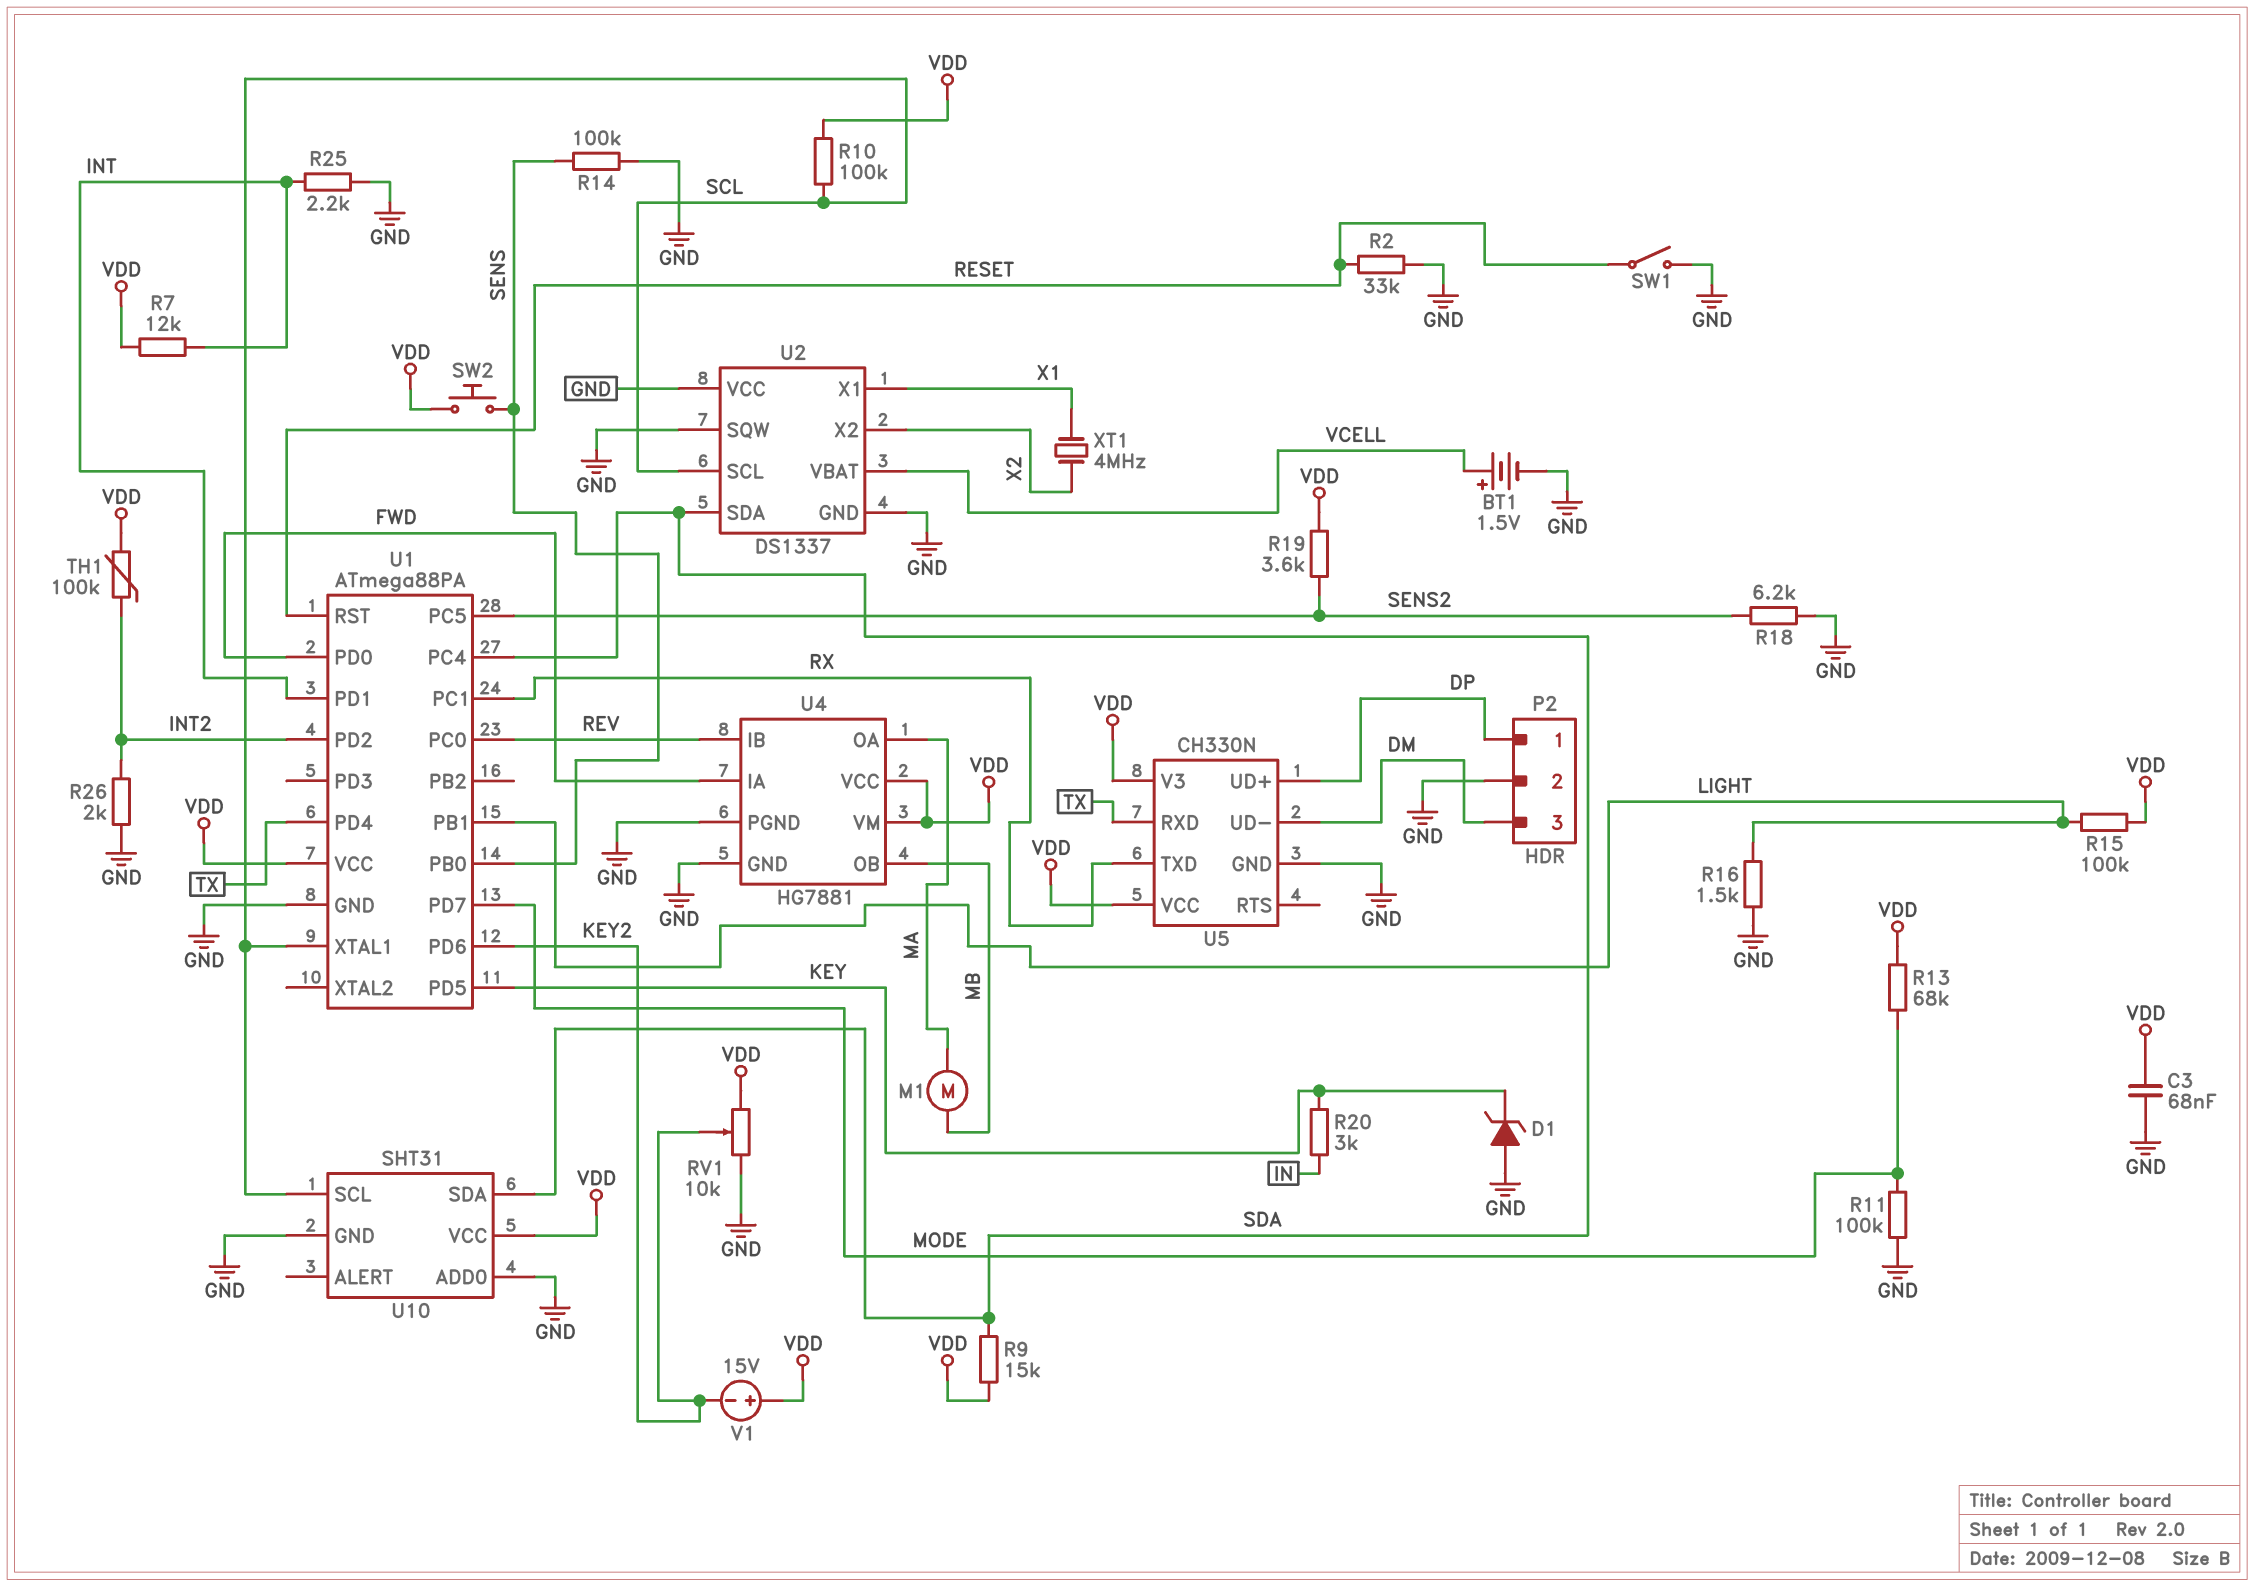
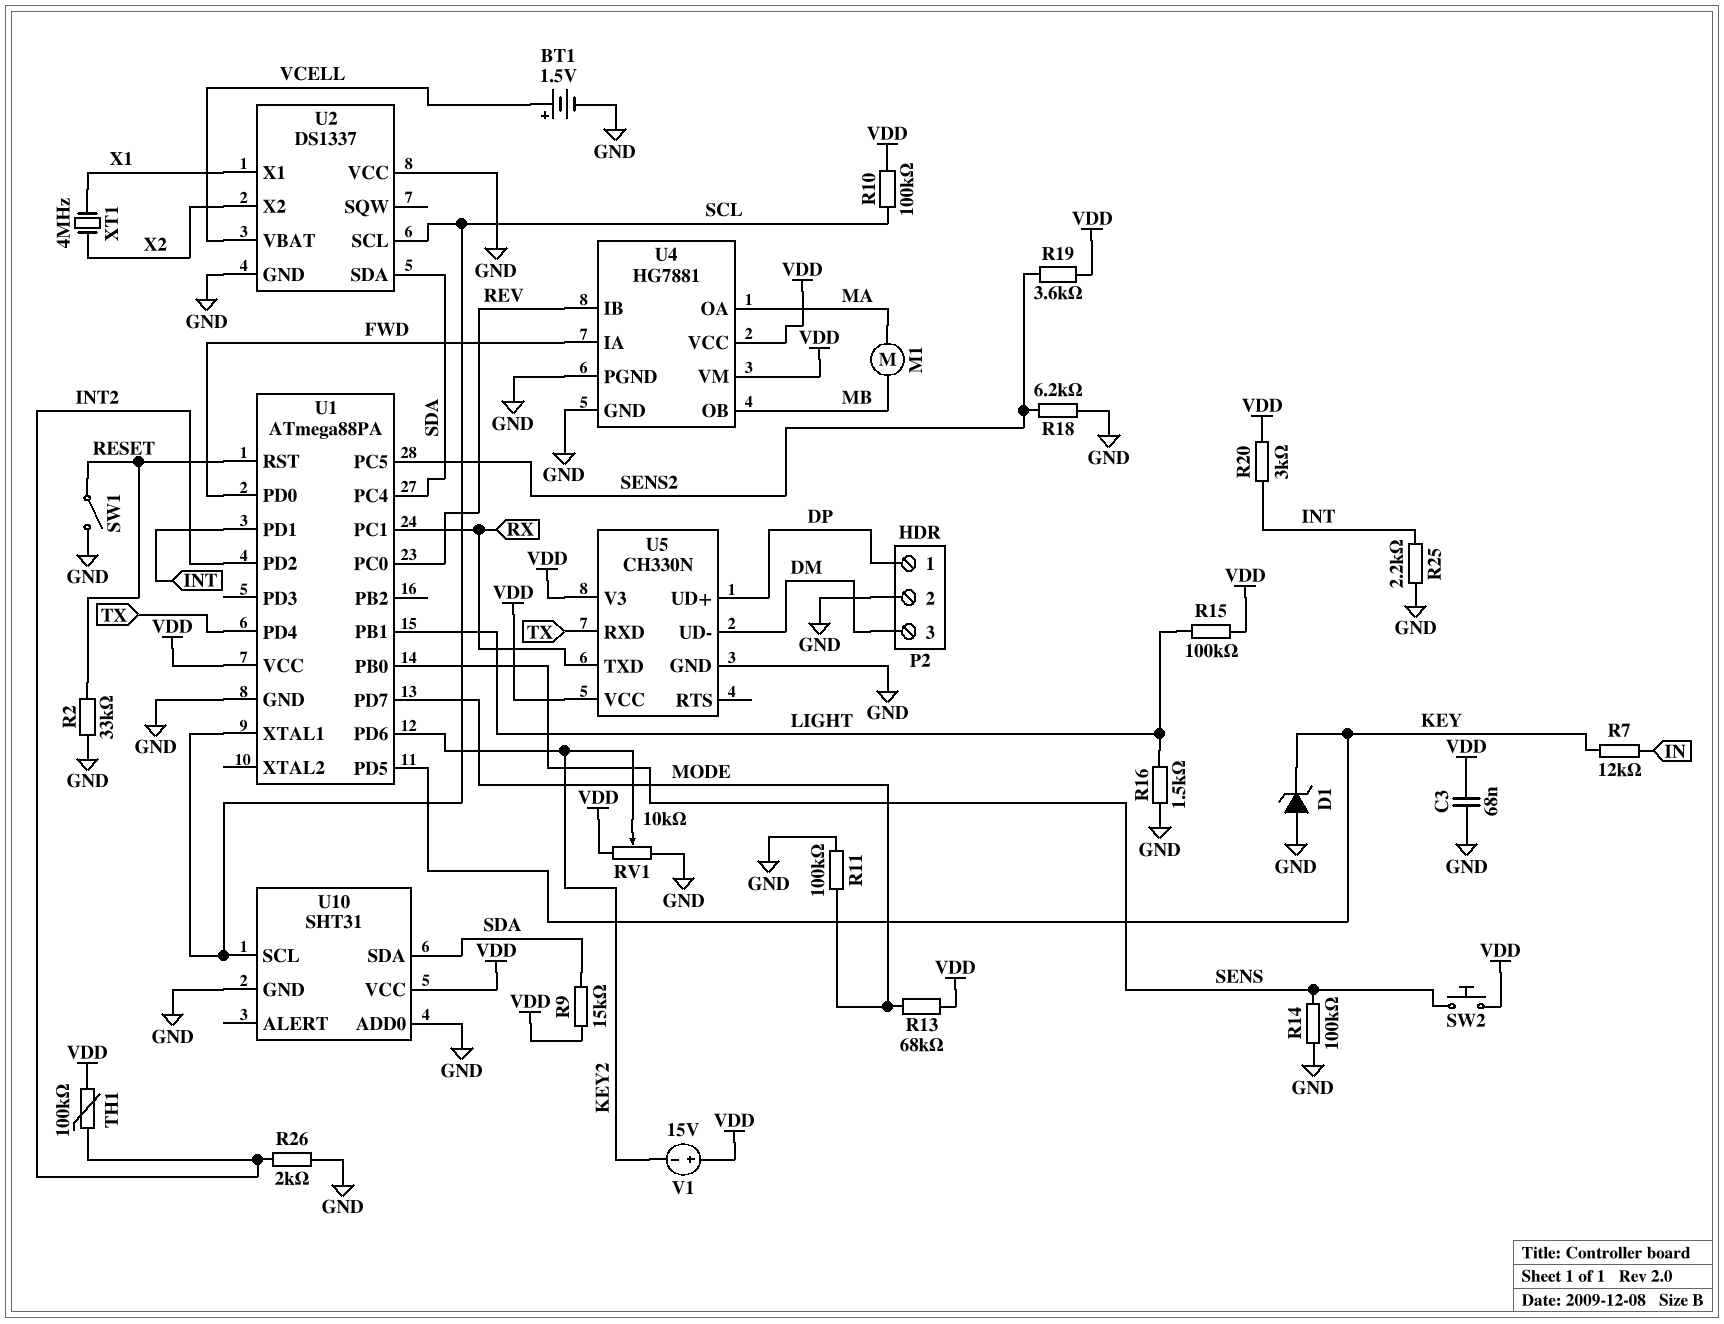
R7: 12k (INT, VDD) -> 12k (IN, KEY)
R20: 3k (IN, KEY) -> 3k (INT, VDD)
U2 pin SQW: GND -> none

